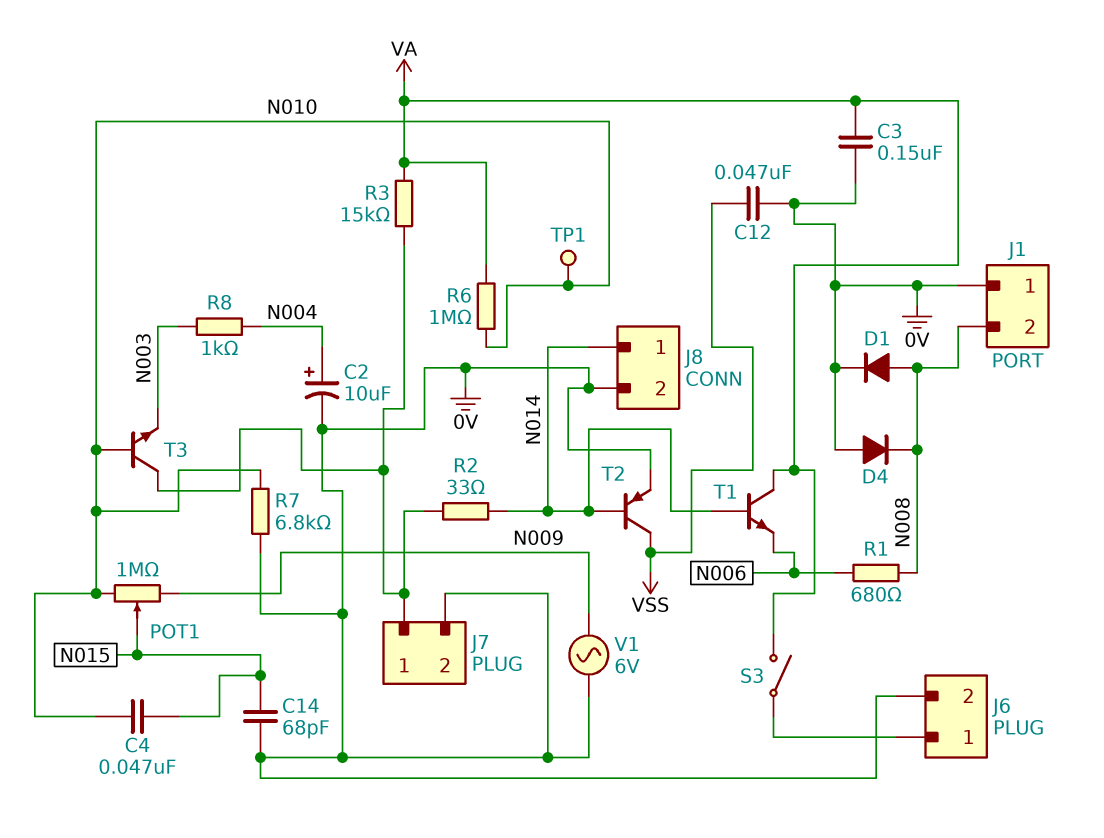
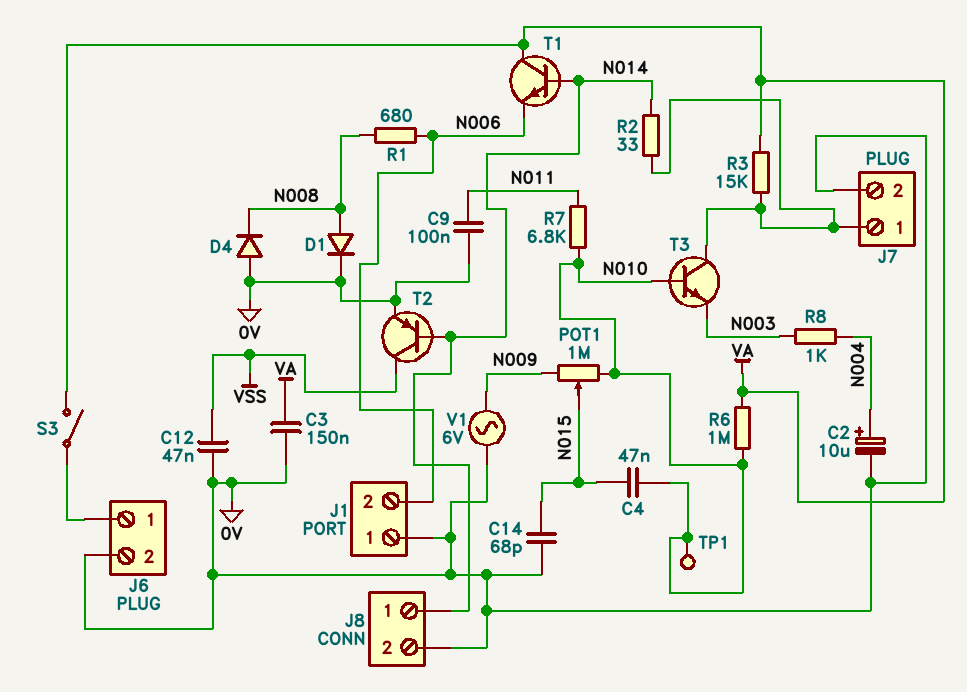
C9: none -> 100nF (0V, N011)
J1 pin 2: N008 -> N006
R7: 6.8k (0V, N010) -> 6.8k (N010, N011)

